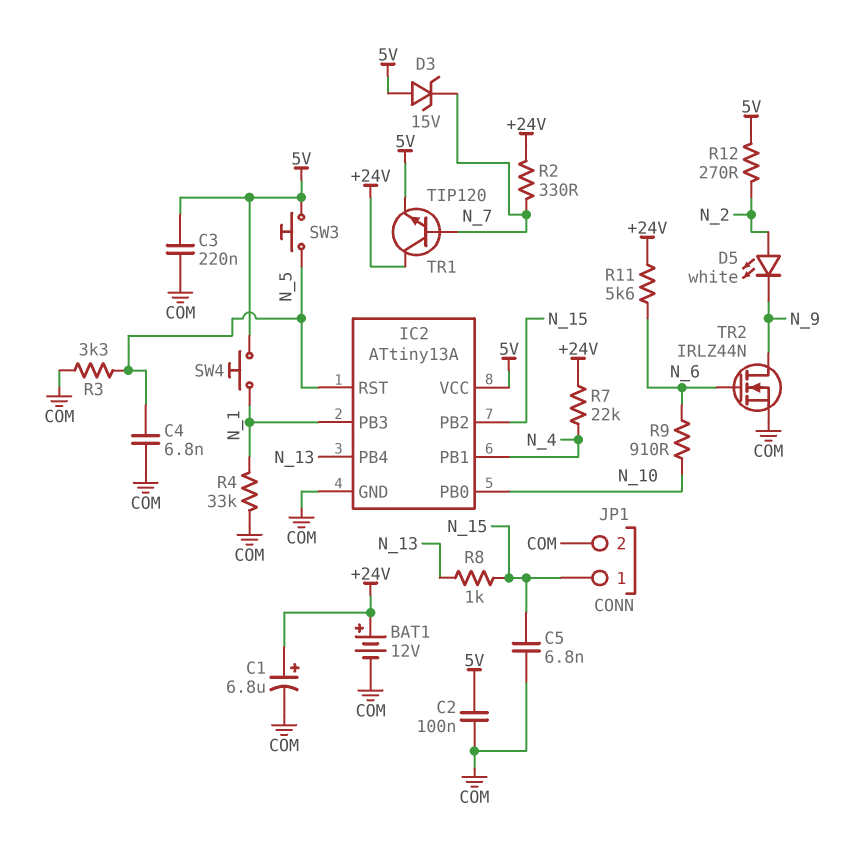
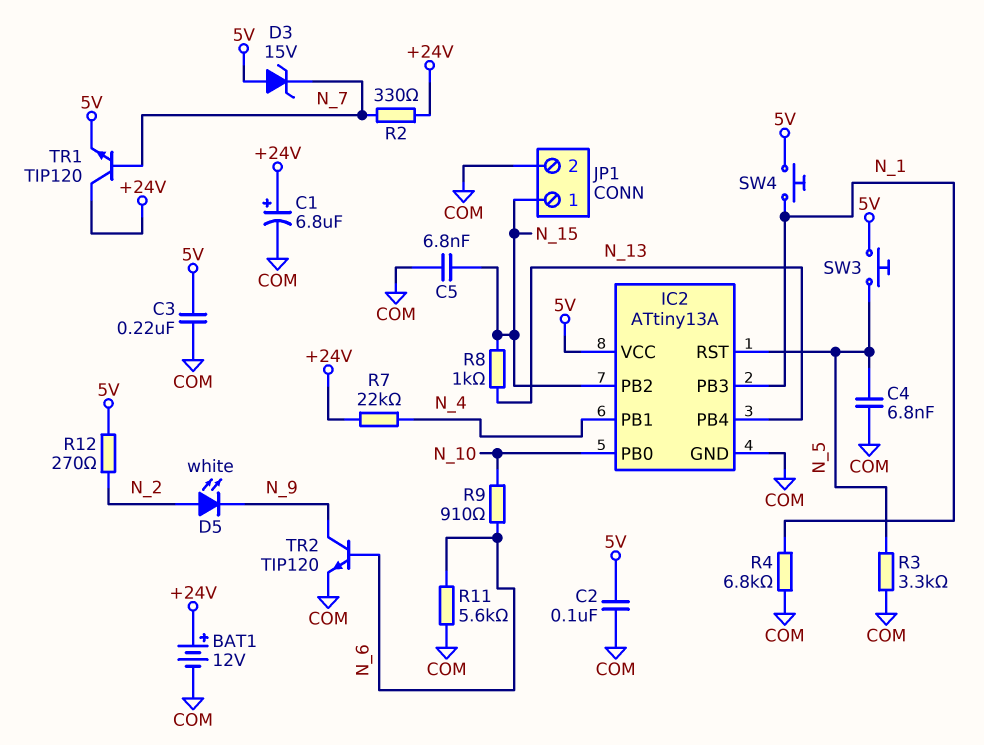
R4: 33k (COM, N_1) -> 6.8k (COM, N_1)
R11: 5.6k (+24V, N_6) -> 5.6k (COM, N_6)
TR2: NMOS IRLZ44N (G N_6, D N_9, S COM) -> NPN TIP120 (B N_6, C N_9, E COM)

